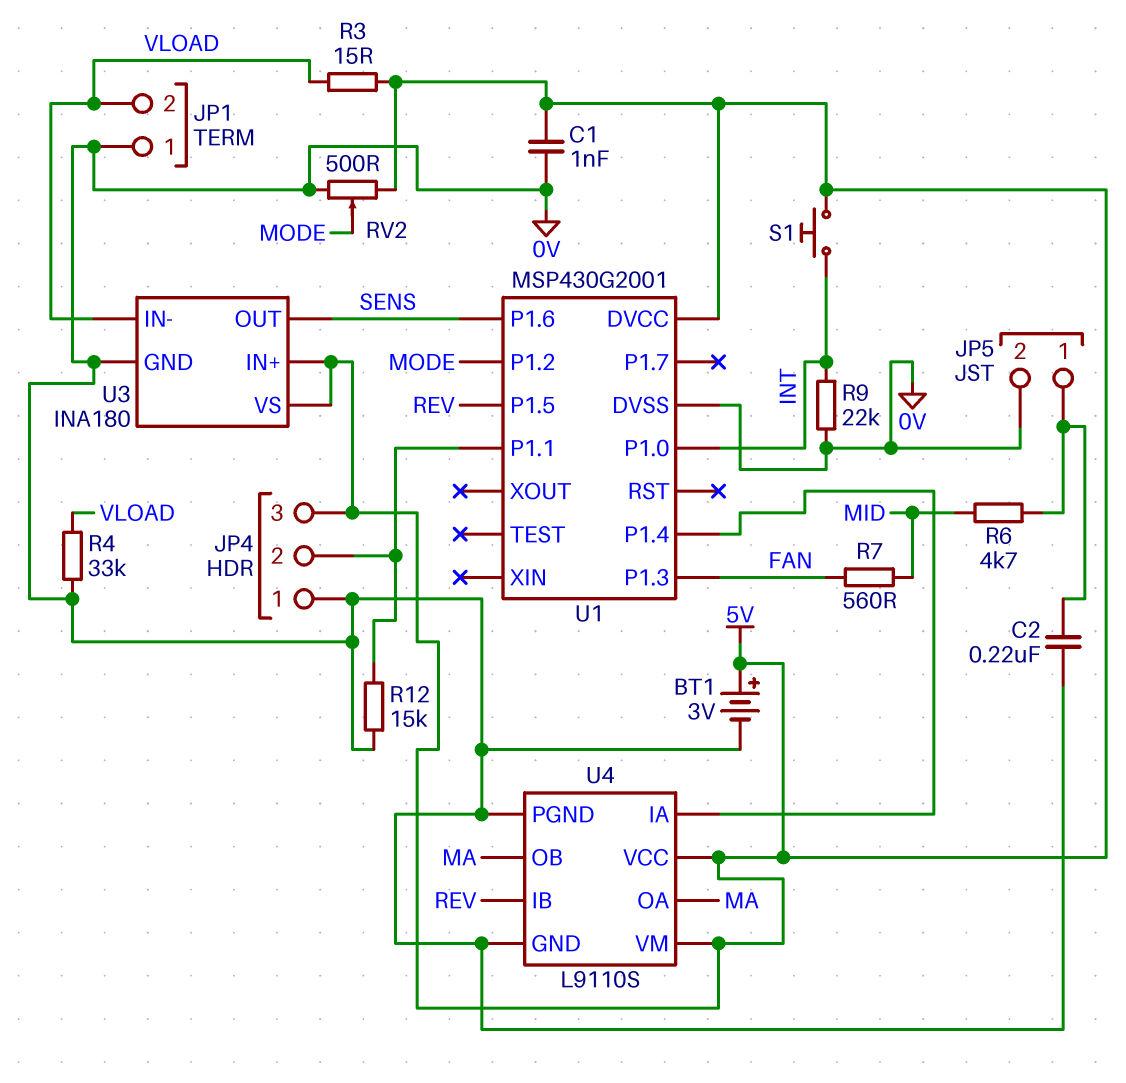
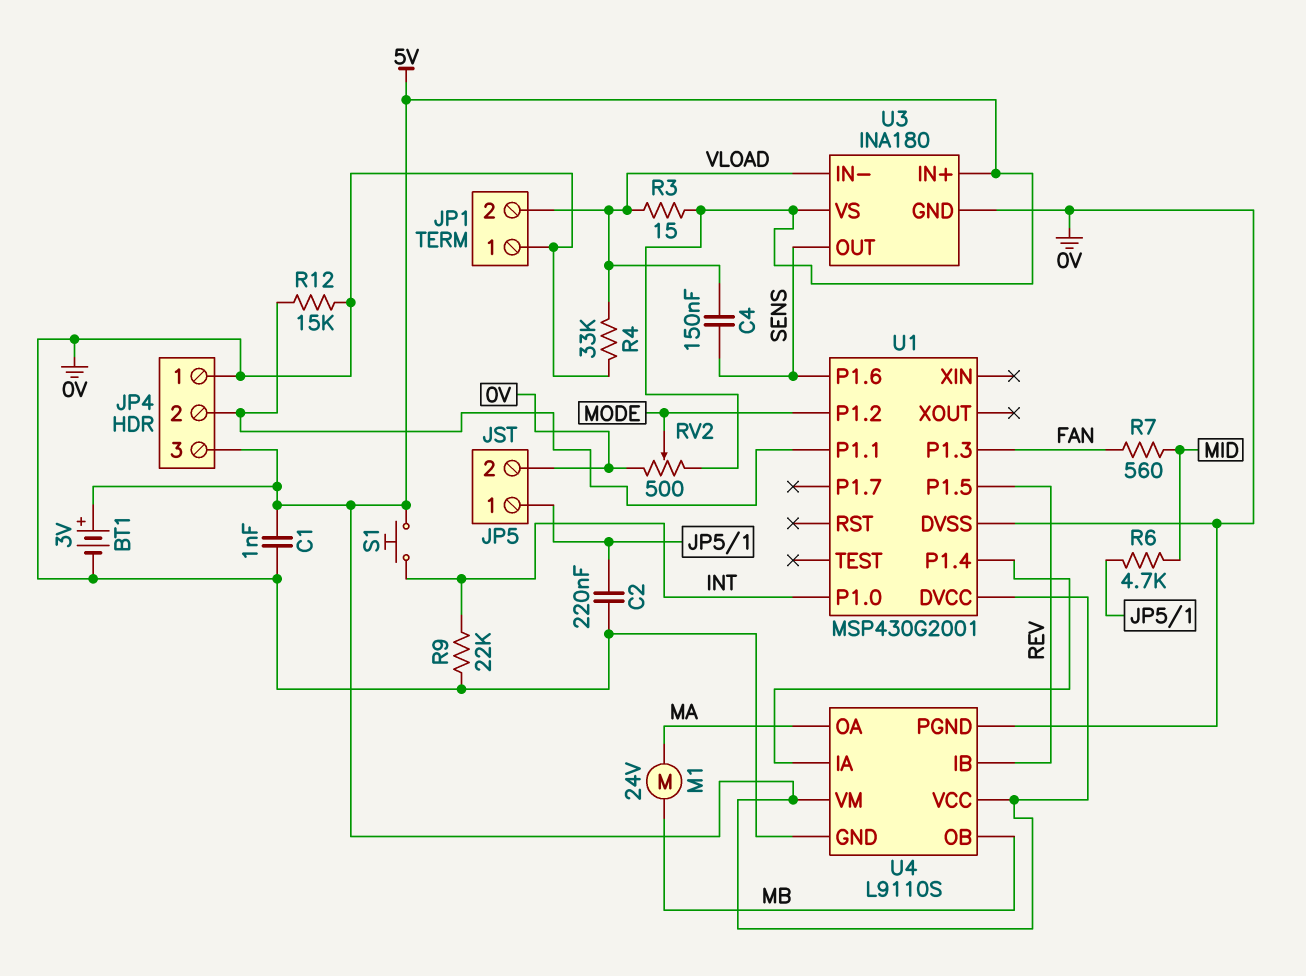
C4: none -> 150nF (SENS, VLOAD)
M1: none -> motor 24V (MA, MB)
U4 pin OB: MA -> MB

